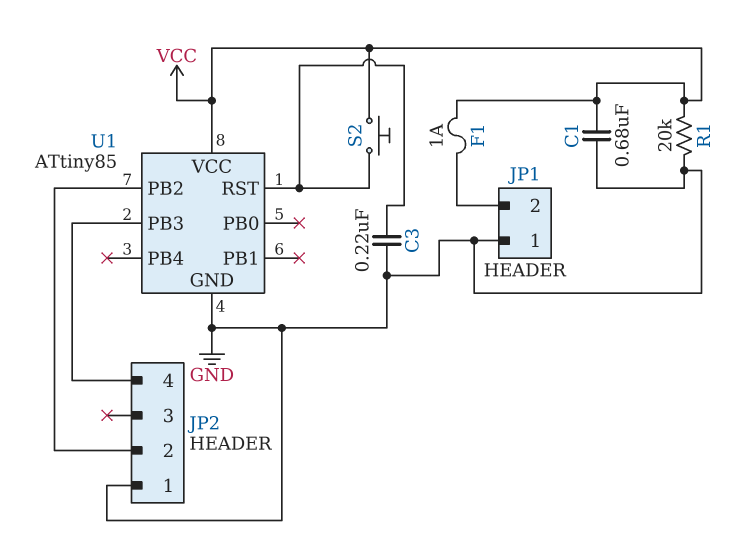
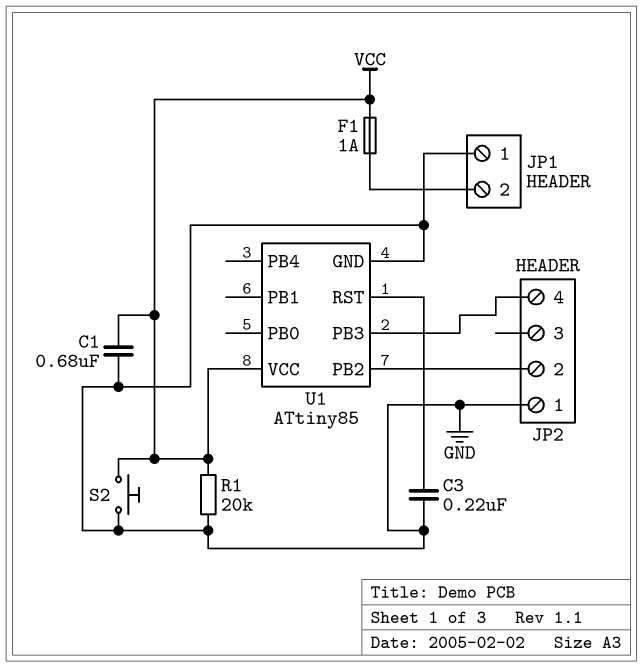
S2: button (U1/RST, VCC) -> button (GND, VCC)

